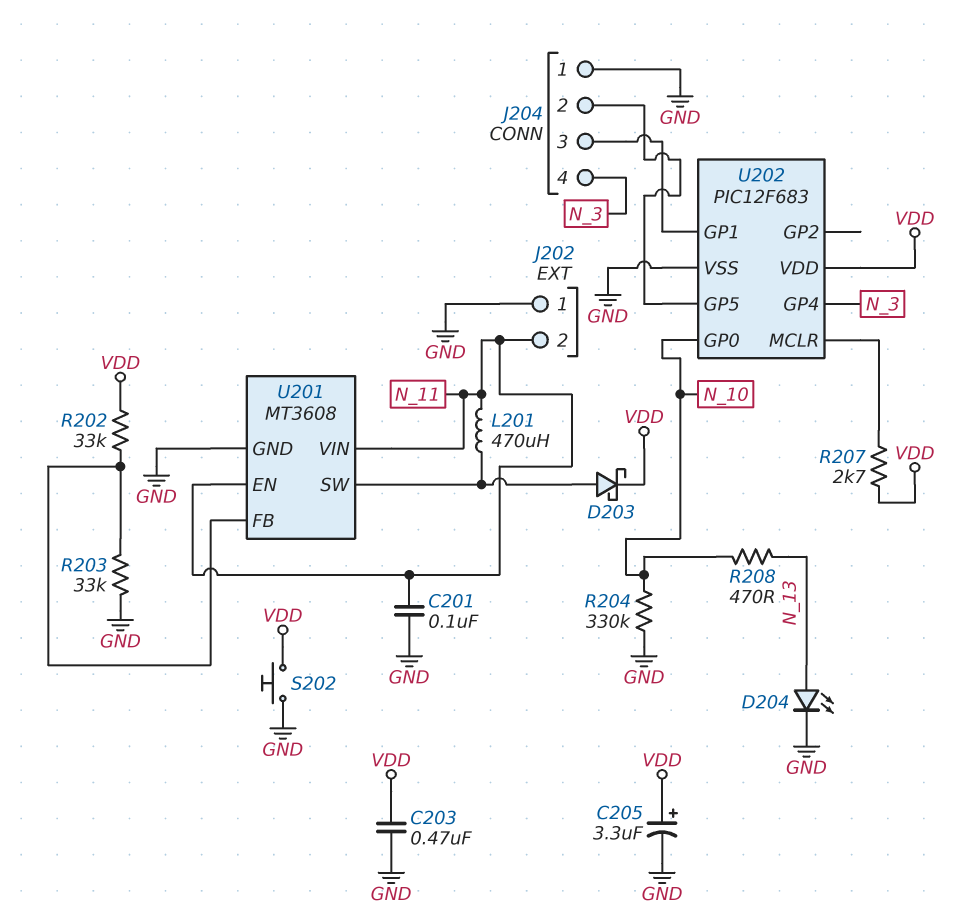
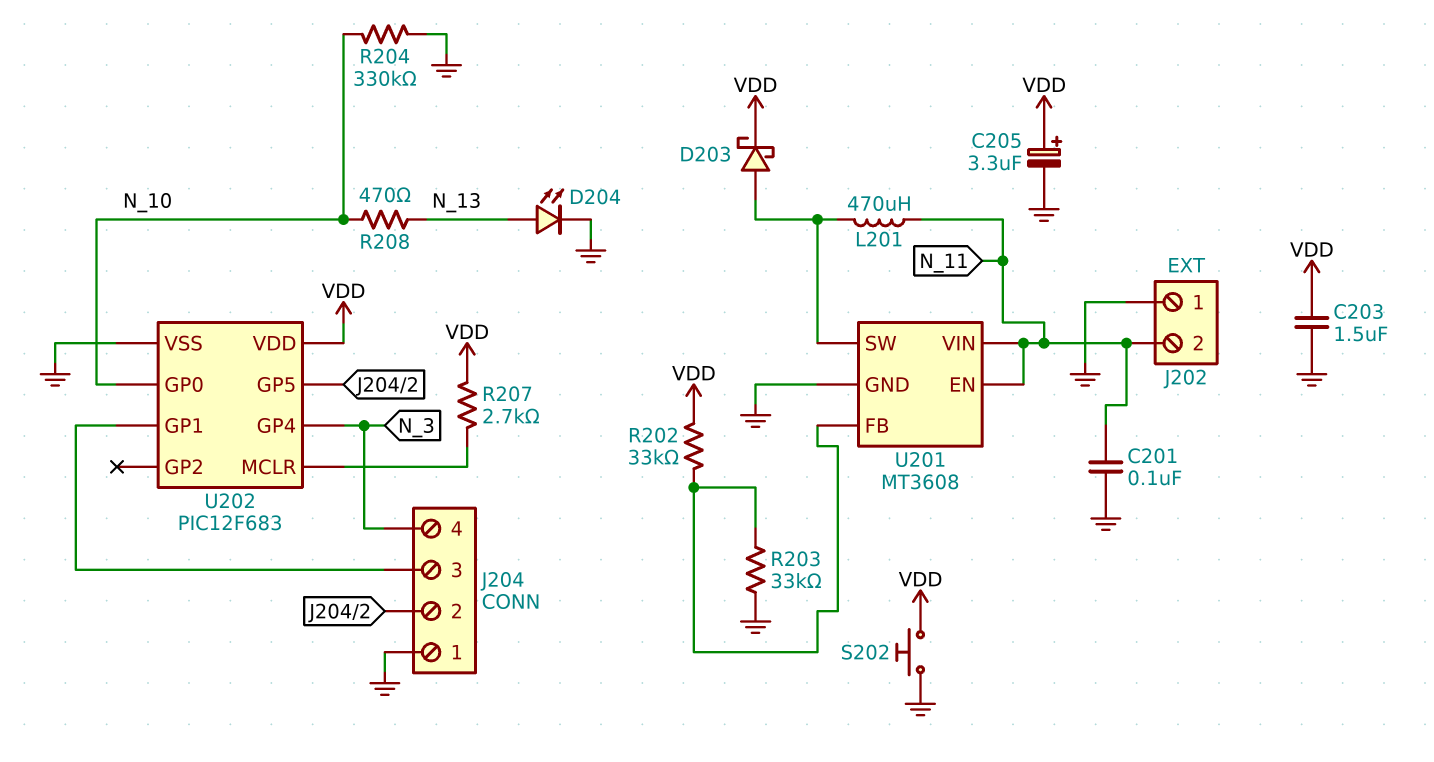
C203: 470nF (GND, VDD) -> 1.5uF (GND, VDD)

